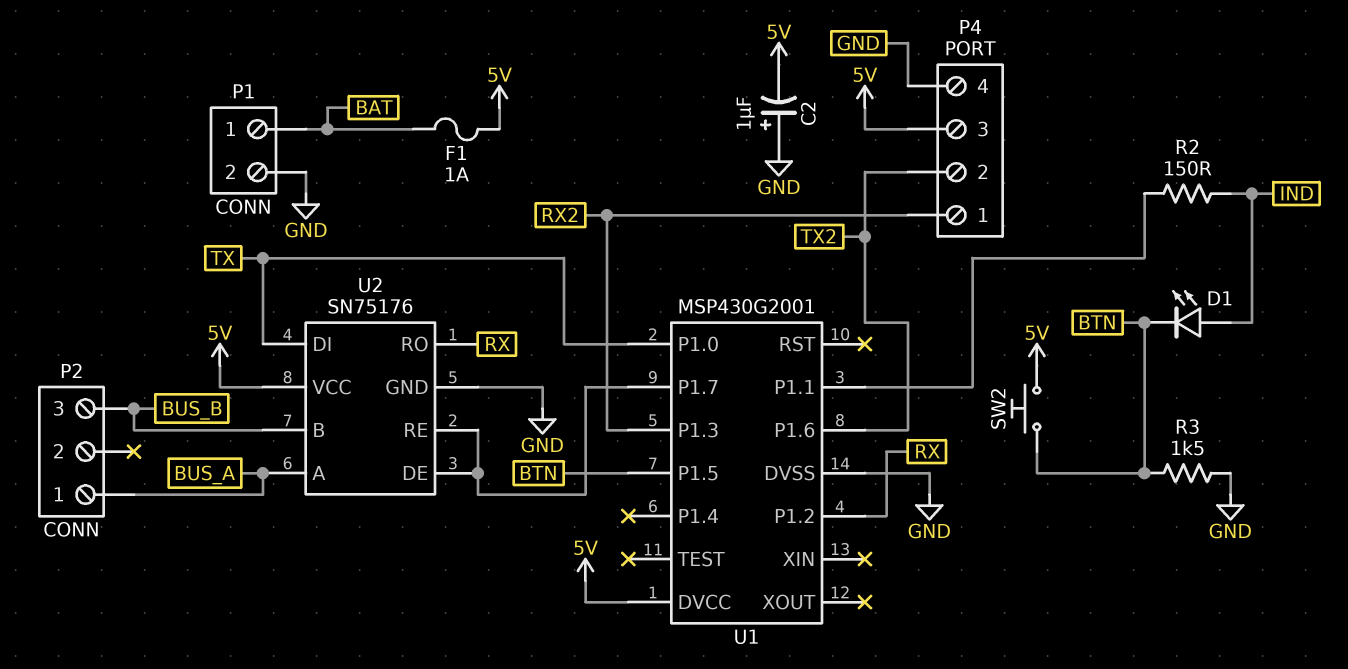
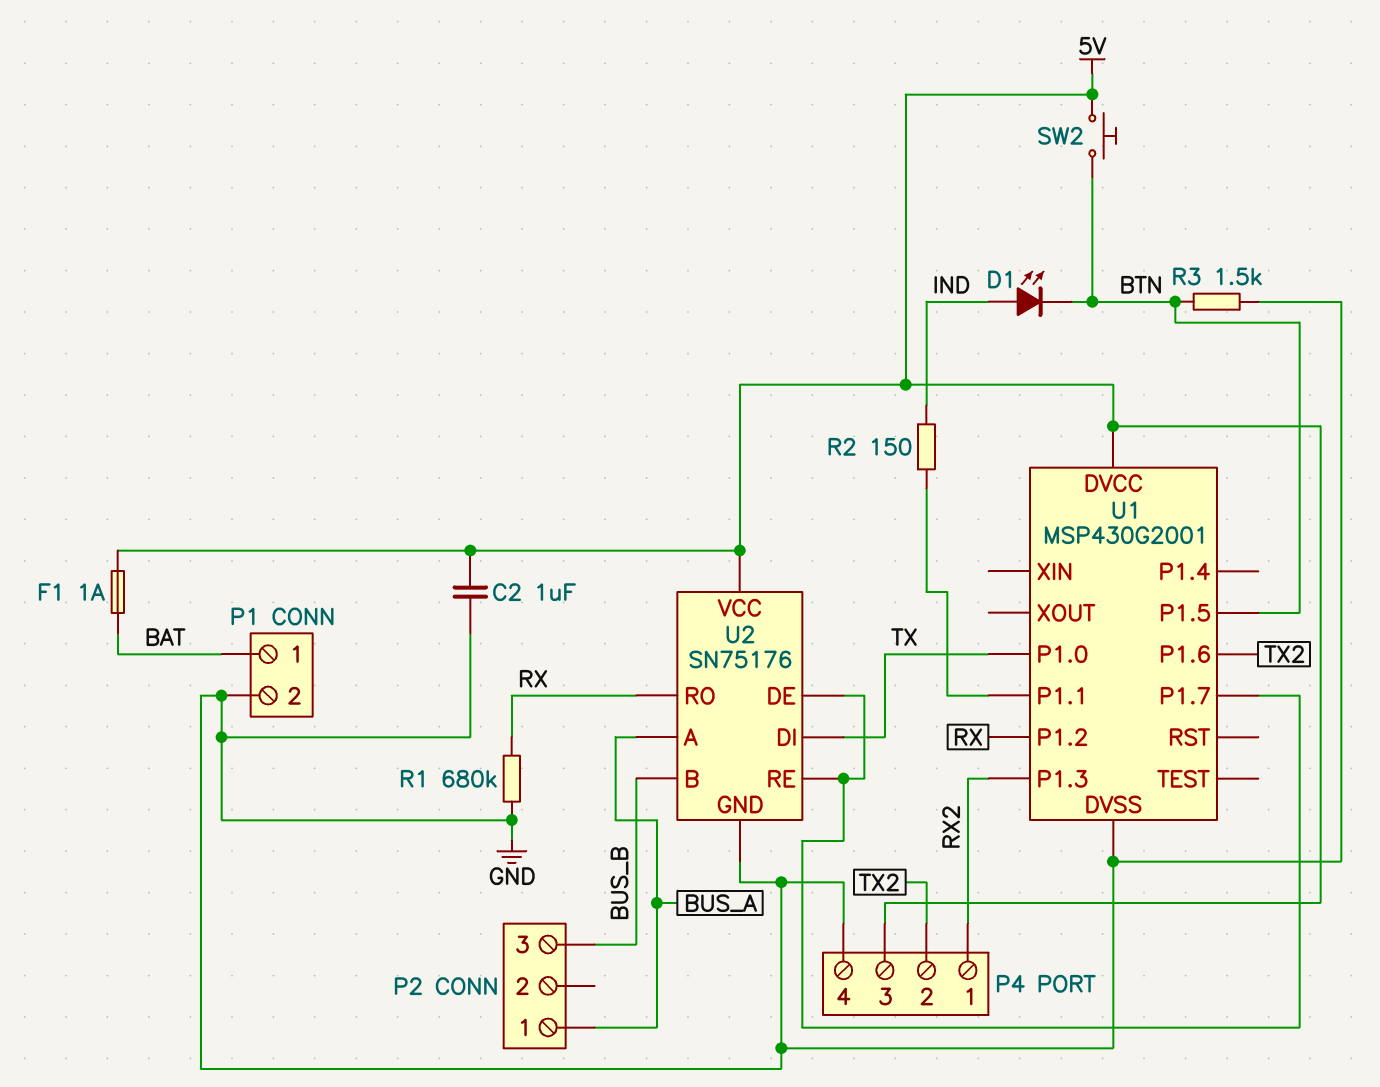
C2: 1uF (plus GND, minus 5V) -> 1uF (5V, GND)
R1: none -> 680k (GND, RX)

